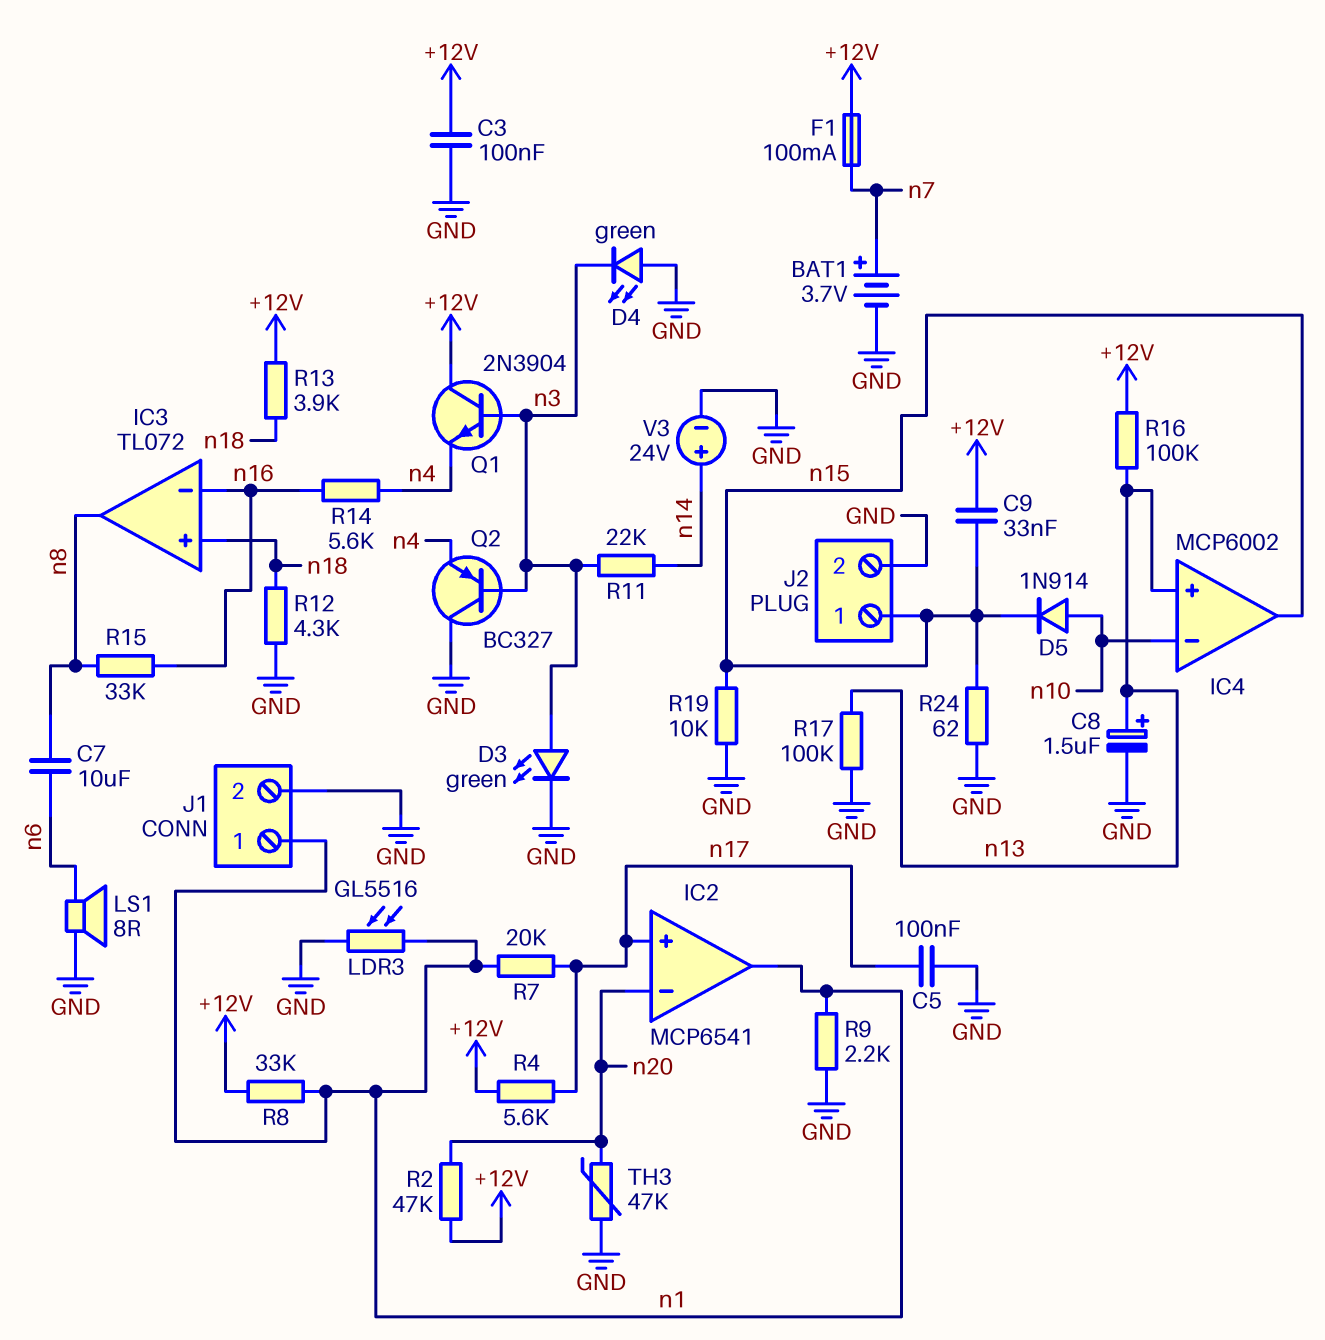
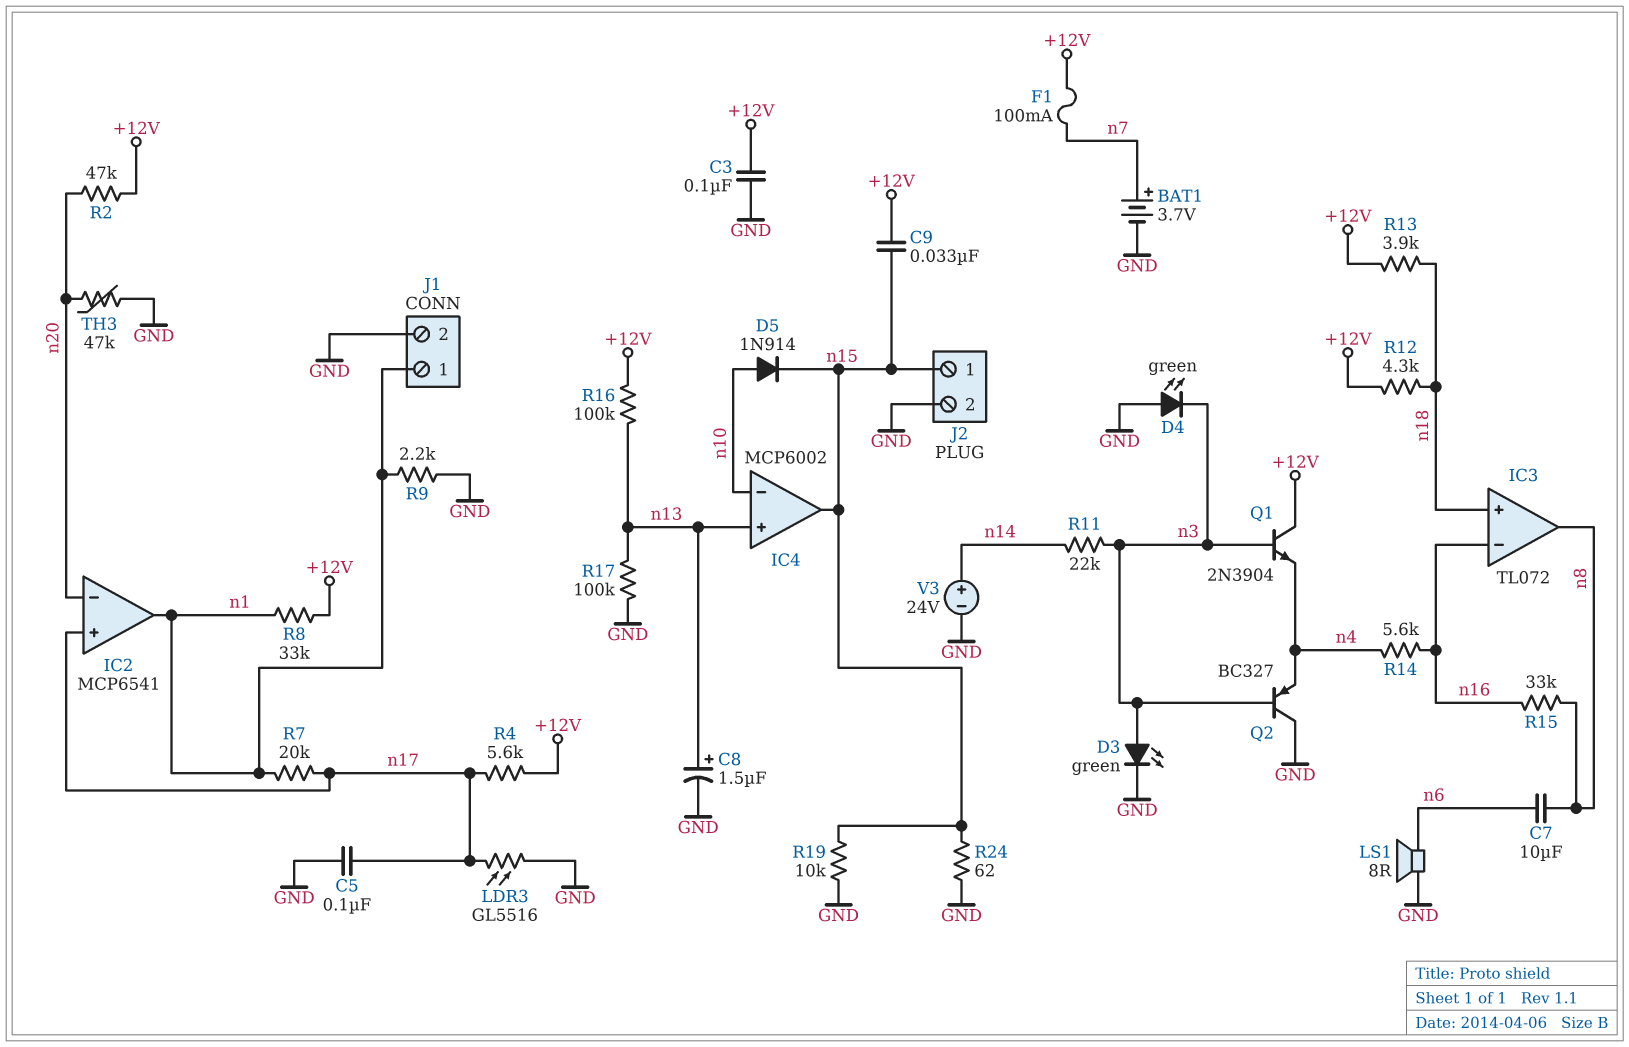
LDR3: GL5516 (GND, n1) -> GL5516 (GND, n17)
R12: 4.3k (GND, n18) -> 4.3k (+12V, n18)

